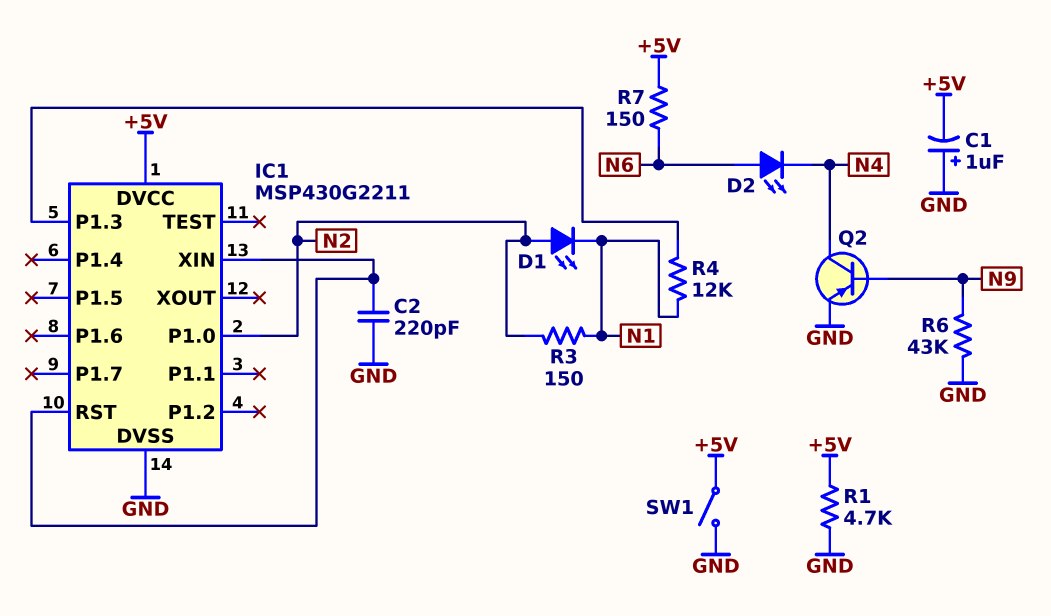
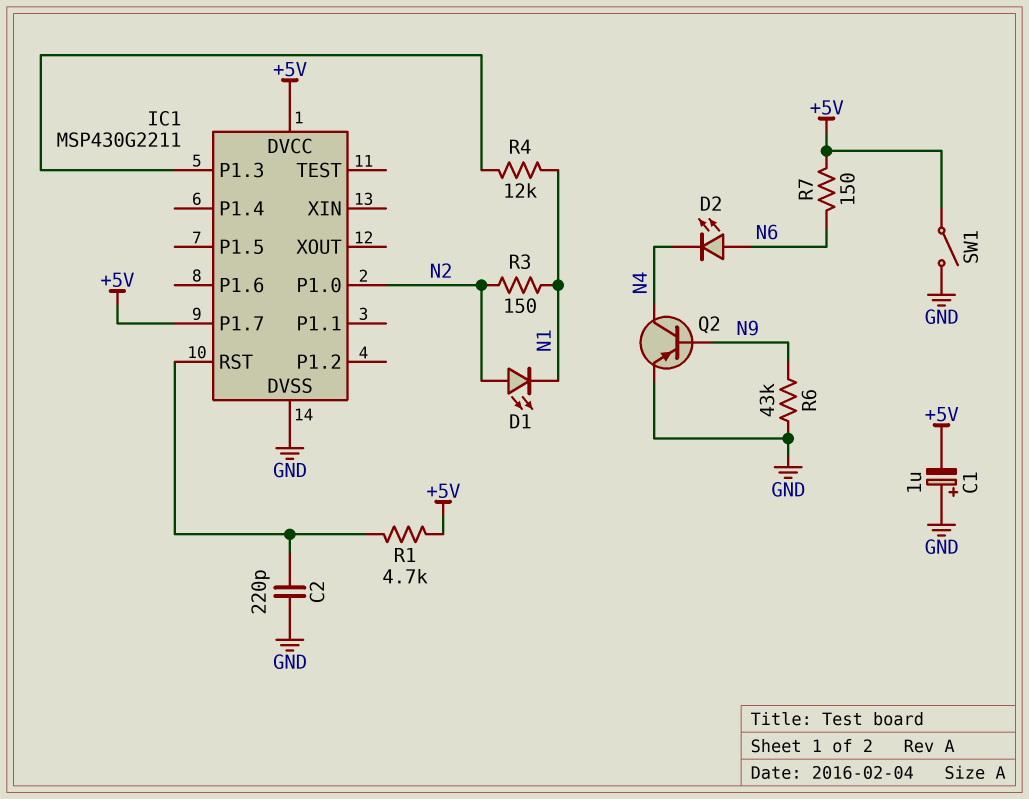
IC1 pin P1.7: none -> +5V
IC1 pin XIN: IC1/RST -> none
R1: 4.7k (+5V, GND) -> 4.7k (+5V, IC1/RST)

